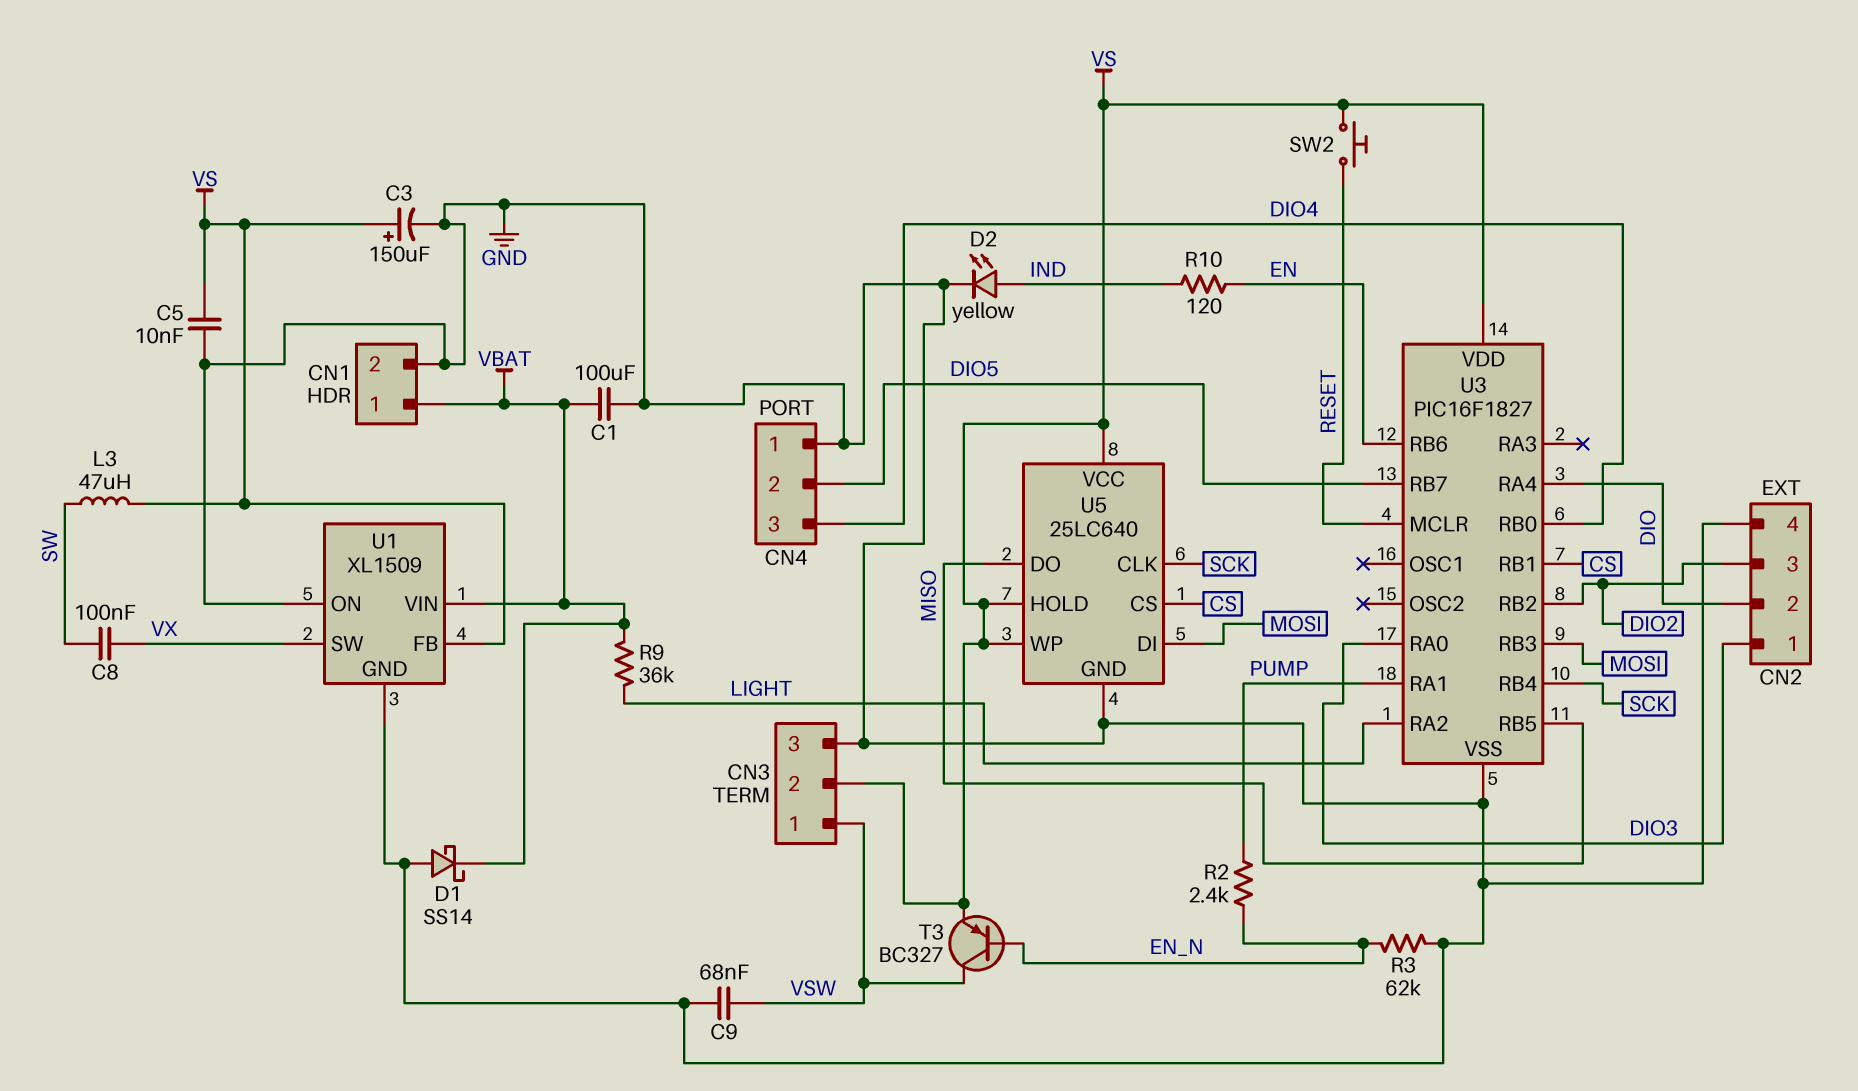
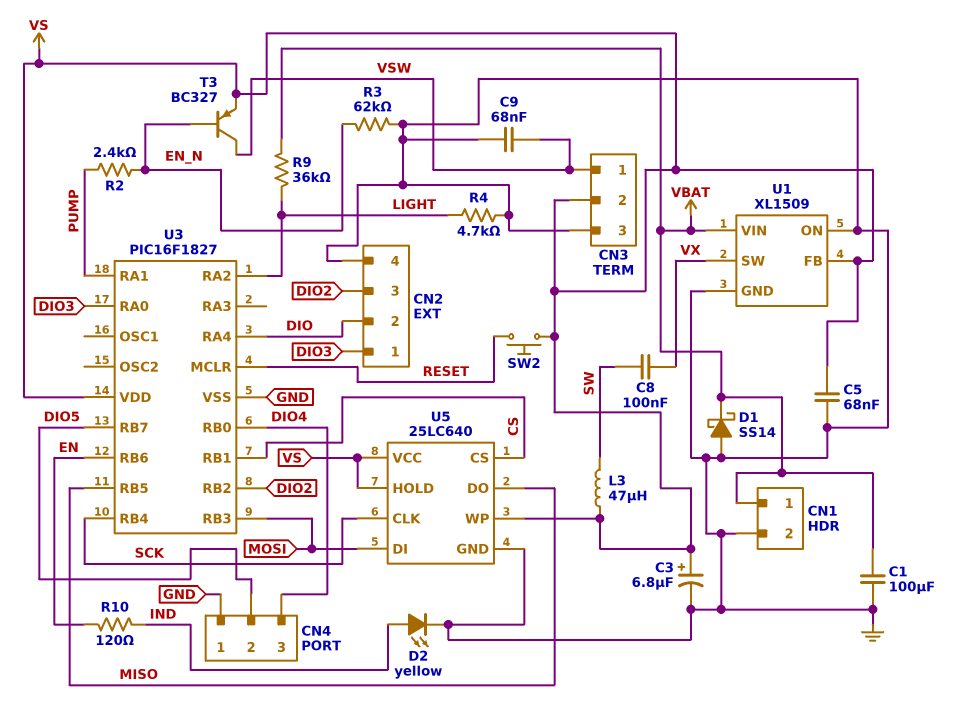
C3: 150uF (plus VS, minus GND) -> 6.8uF (plus VS, minus GND)
C5: 10nF (GND, VS) -> 68nF (GND, VS)
R4: none -> 4.7k (GND, LIGHT)

